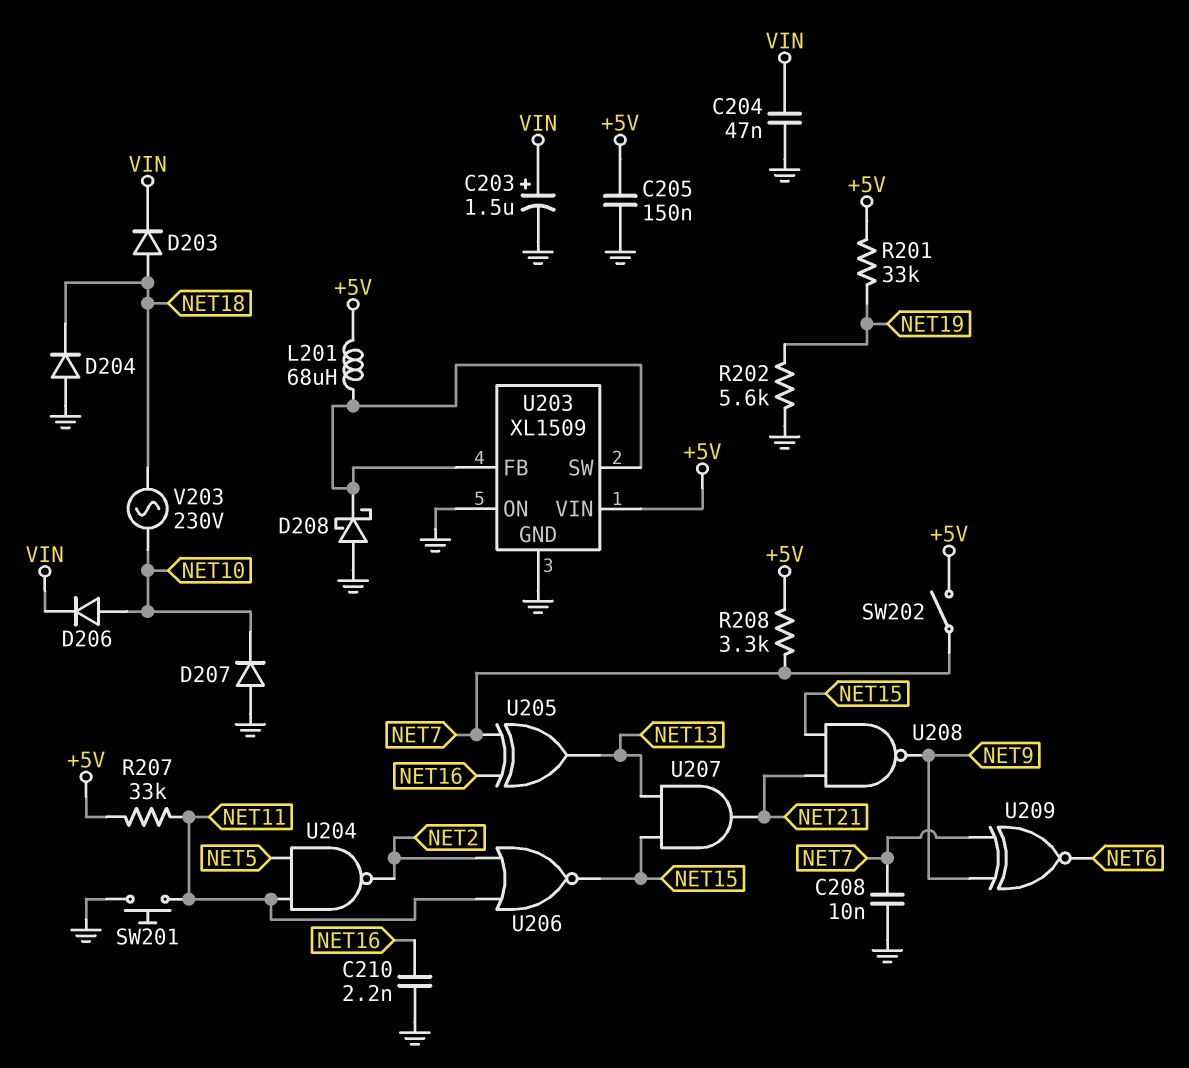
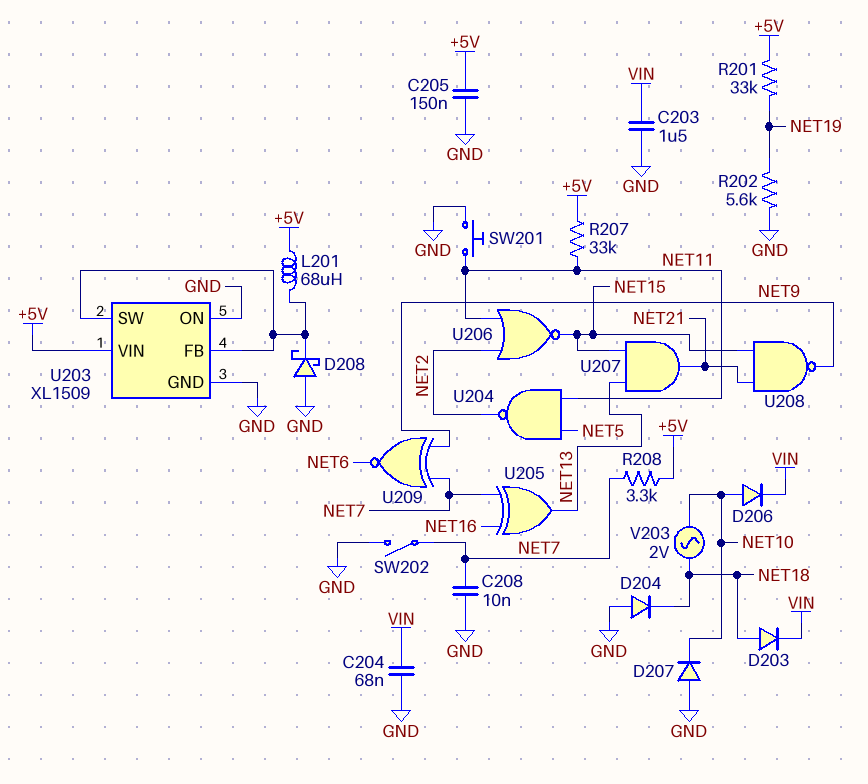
C203: 1.5uF (plus VIN, minus GND) -> 1.5uF (GND, VIN)
C204: 47nF (GND, VIN) -> 68nF (GND, VIN)
C210: 2.2nF (GND, NET16) -> none
SW202: switch (+5V, NET7) -> switch (GND, NET7)
V203: AC 230V (NET10, NET18) -> AC 2V (NET10, NET18)

